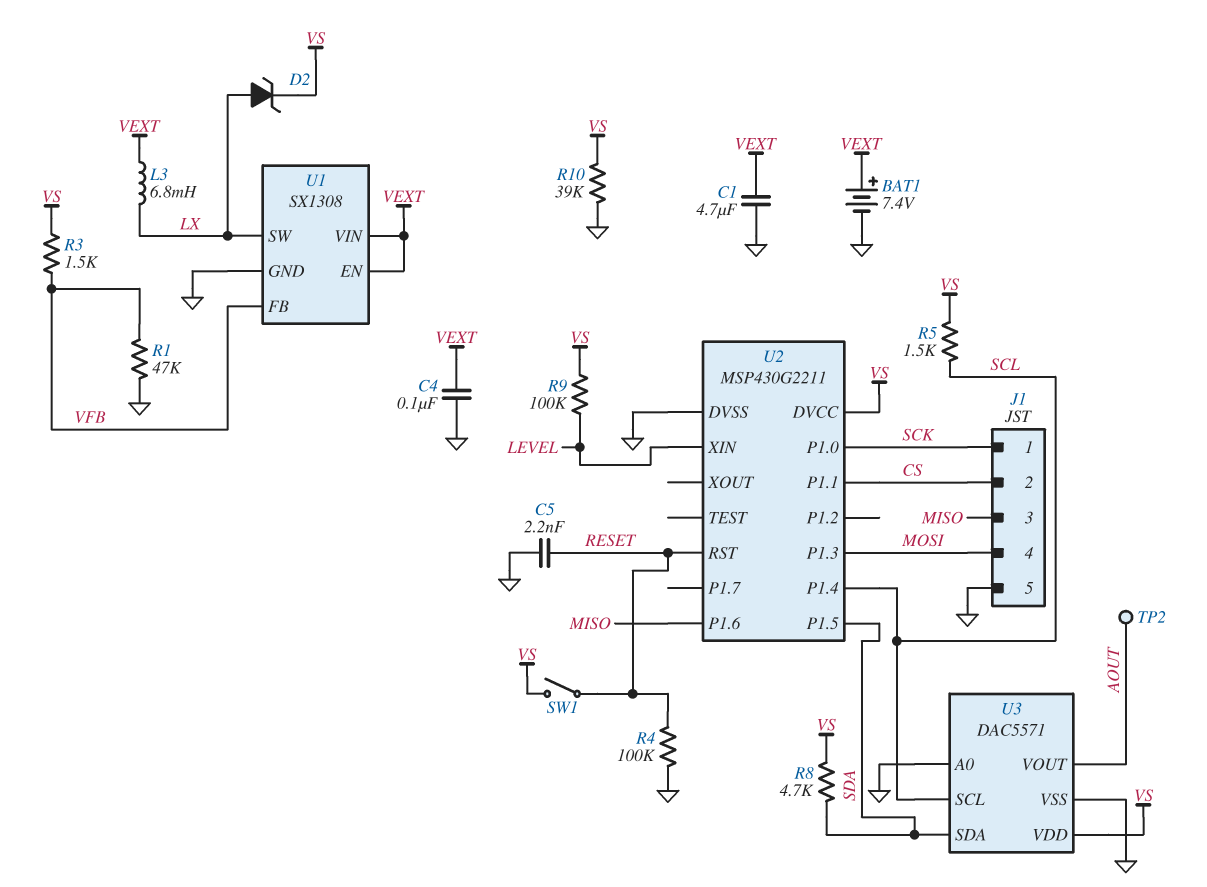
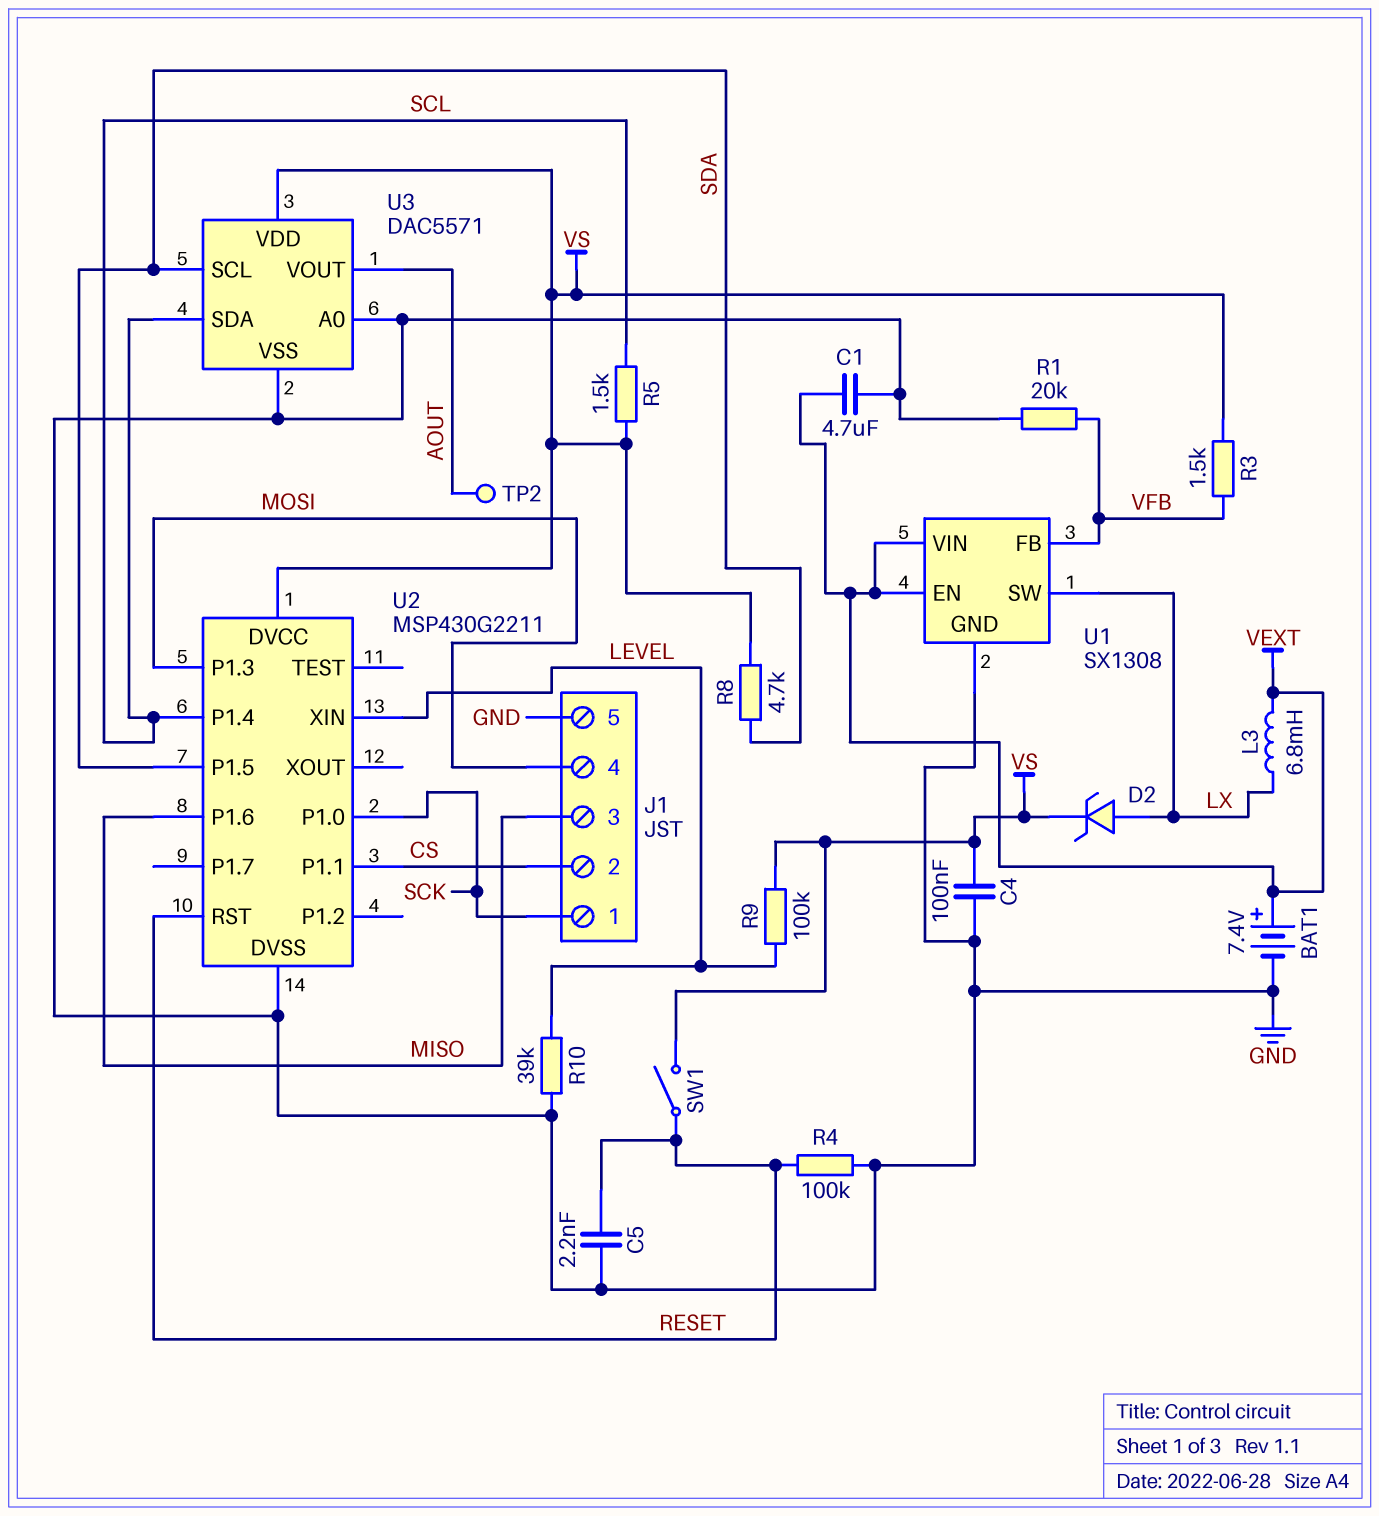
C4: 100nF (GND, VEXT) -> 100nF (GND, VS)
R1: 47k (GND, VFB) -> 20k (GND, VFB)
R10: 39k (GND, VS) -> 39k (GND, LEVEL)
U3 pin SCL: SCL -> SDA
U3 pin SDA: SDA -> SCL

